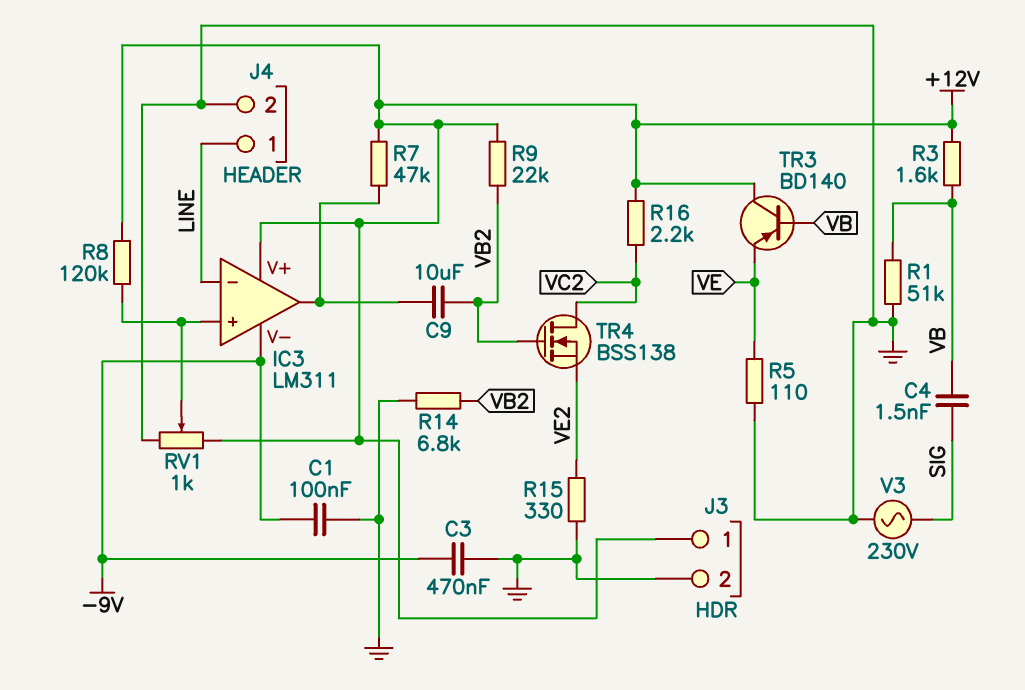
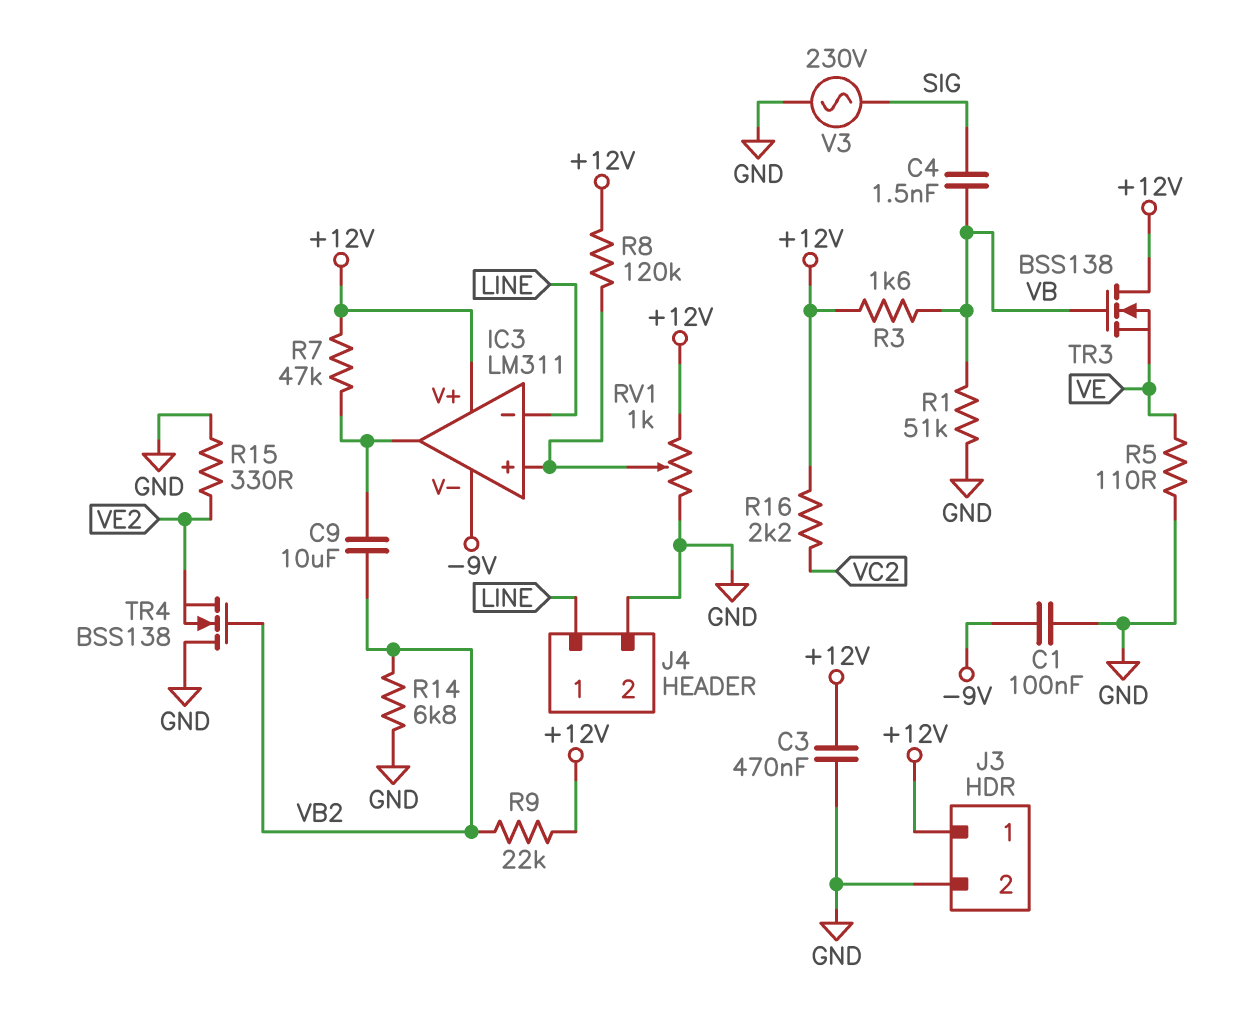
C3: 470nF (-9V, GND) -> 470nF (+12V, GND)
TR3: PNP BD140 (B VB, C +12V, E VE) -> NMOS BSS138 (G VB, D +12V, S VE)
TR4: NMOS BSS138 (G VB2, D VC2, S VE2) -> NMOS BSS138 (G VB2, D GND, S VE2)

